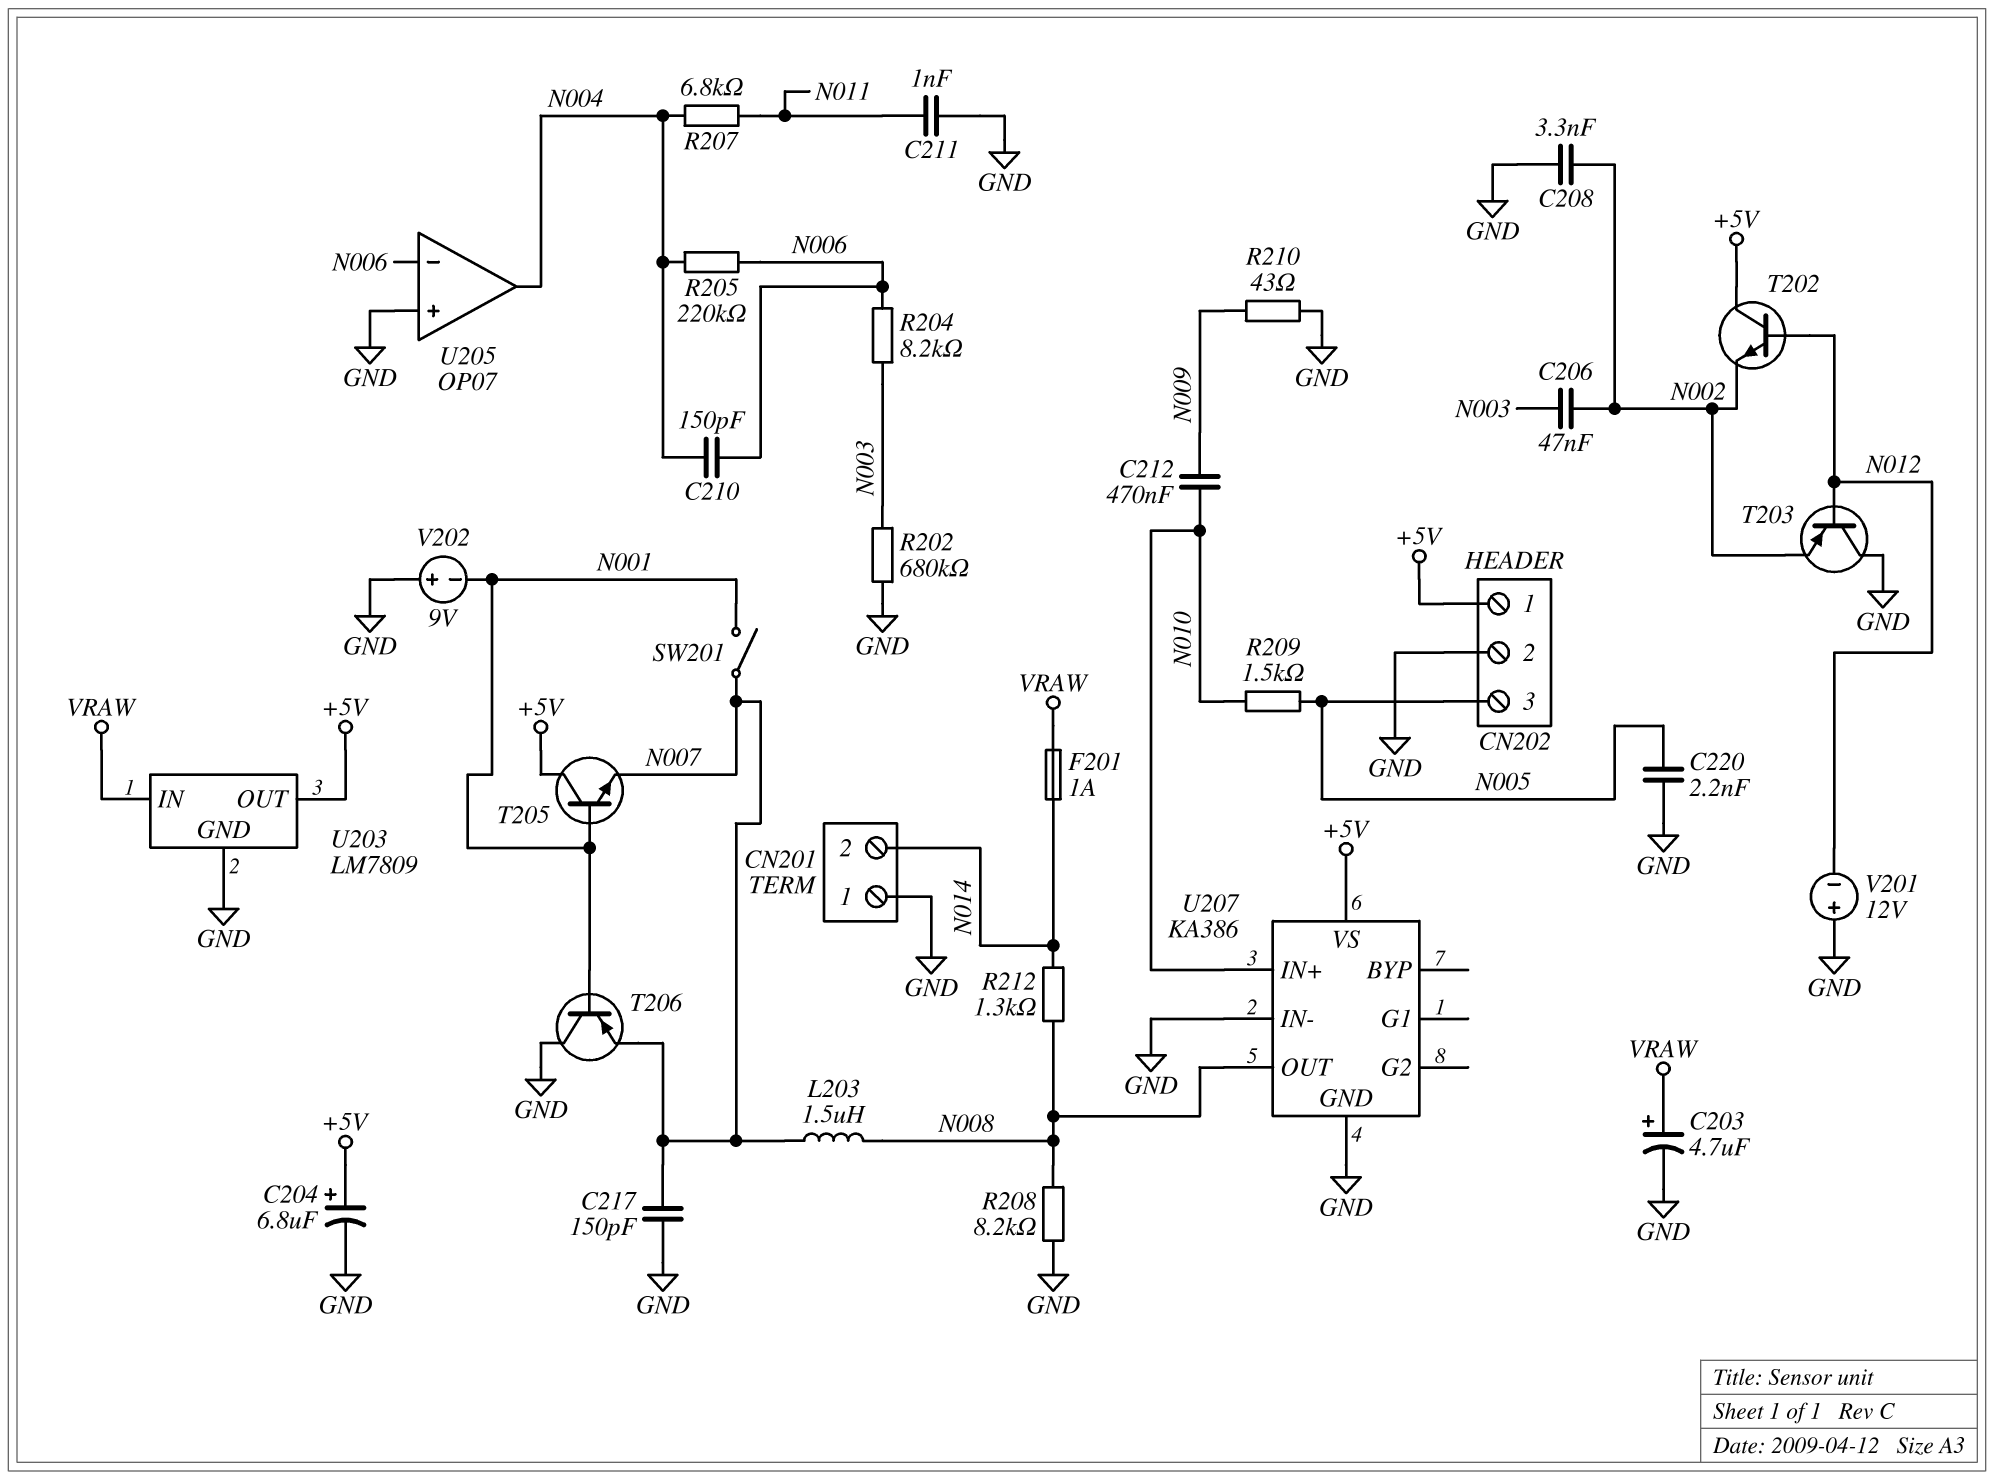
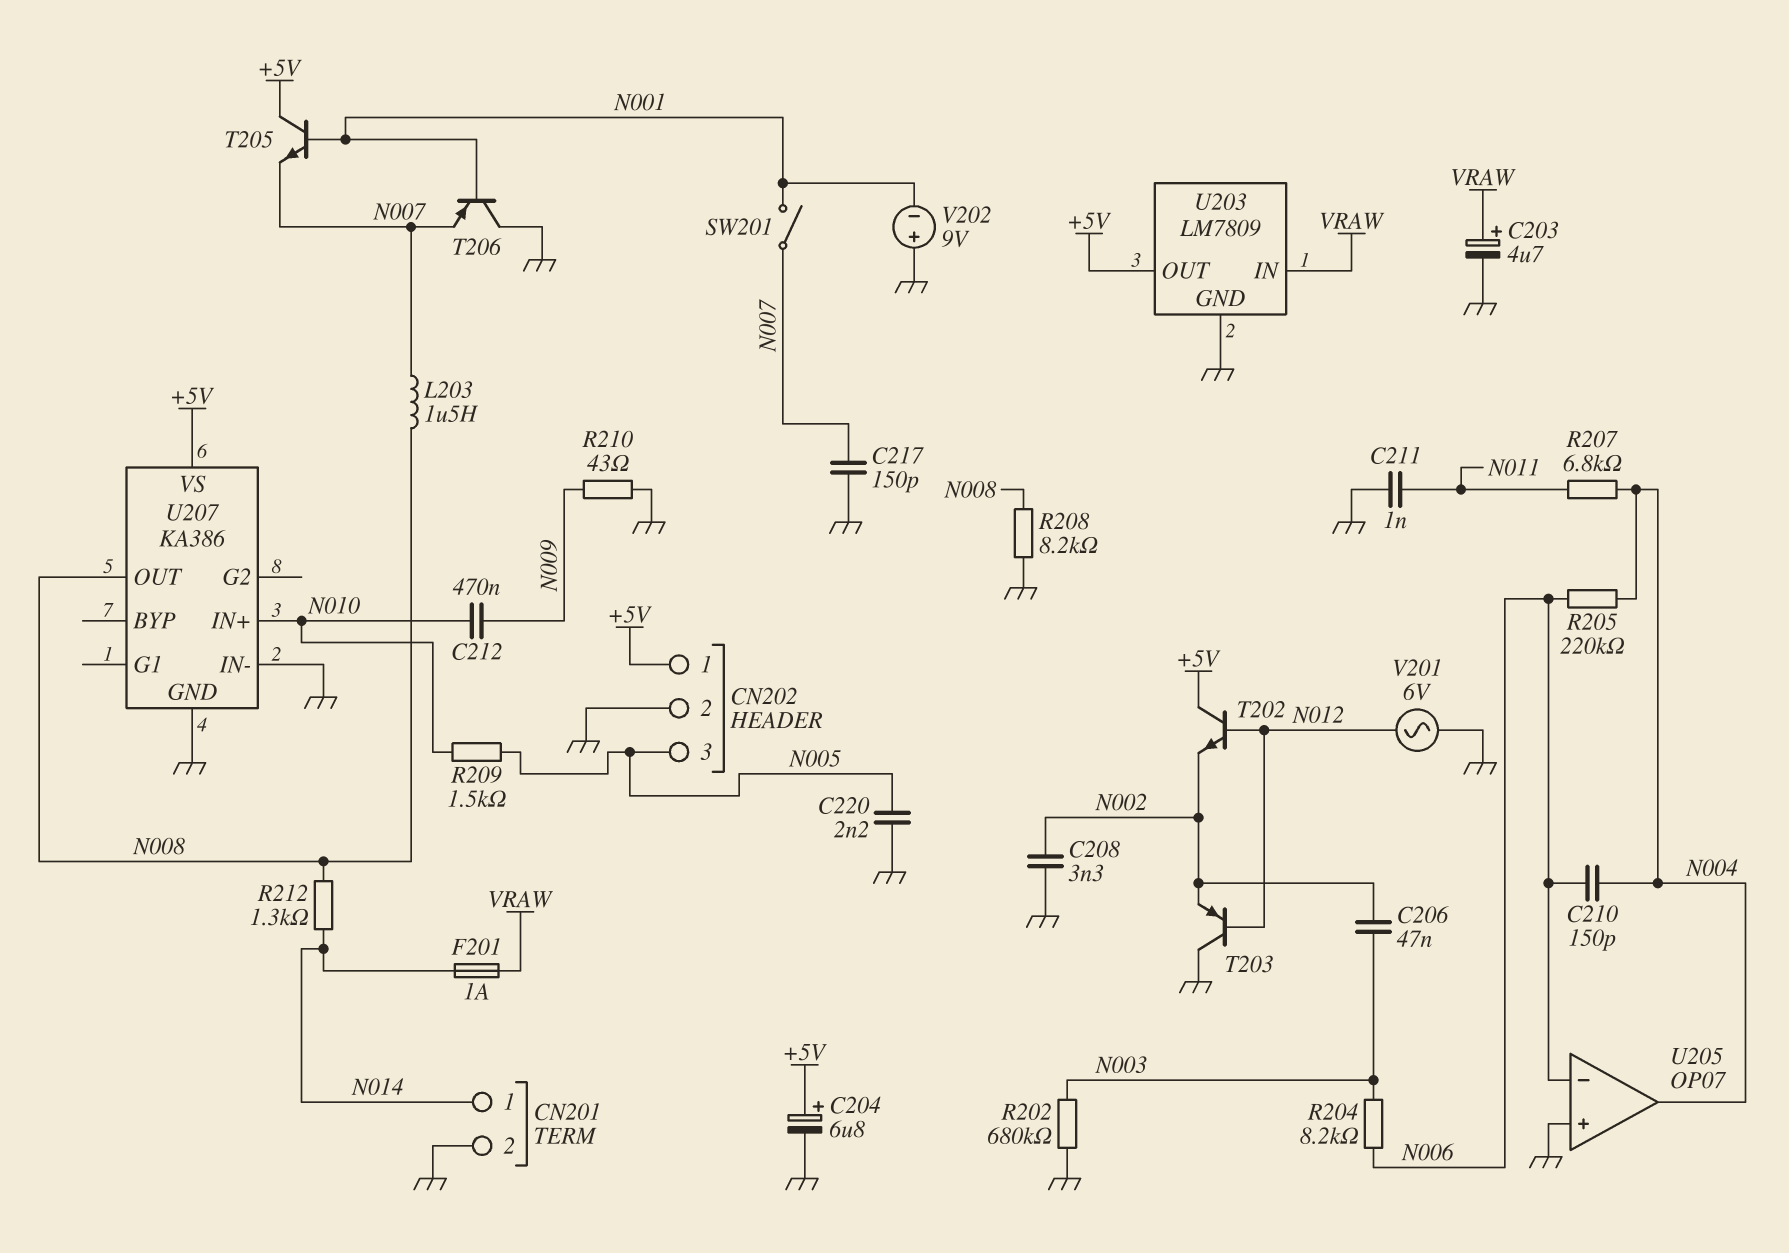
CN201 pin 1: GND -> N014
CN201 pin 2: N014 -> GND
V201: 12V (plus GND, minus N012) -> AC 6V (GND, N012)

